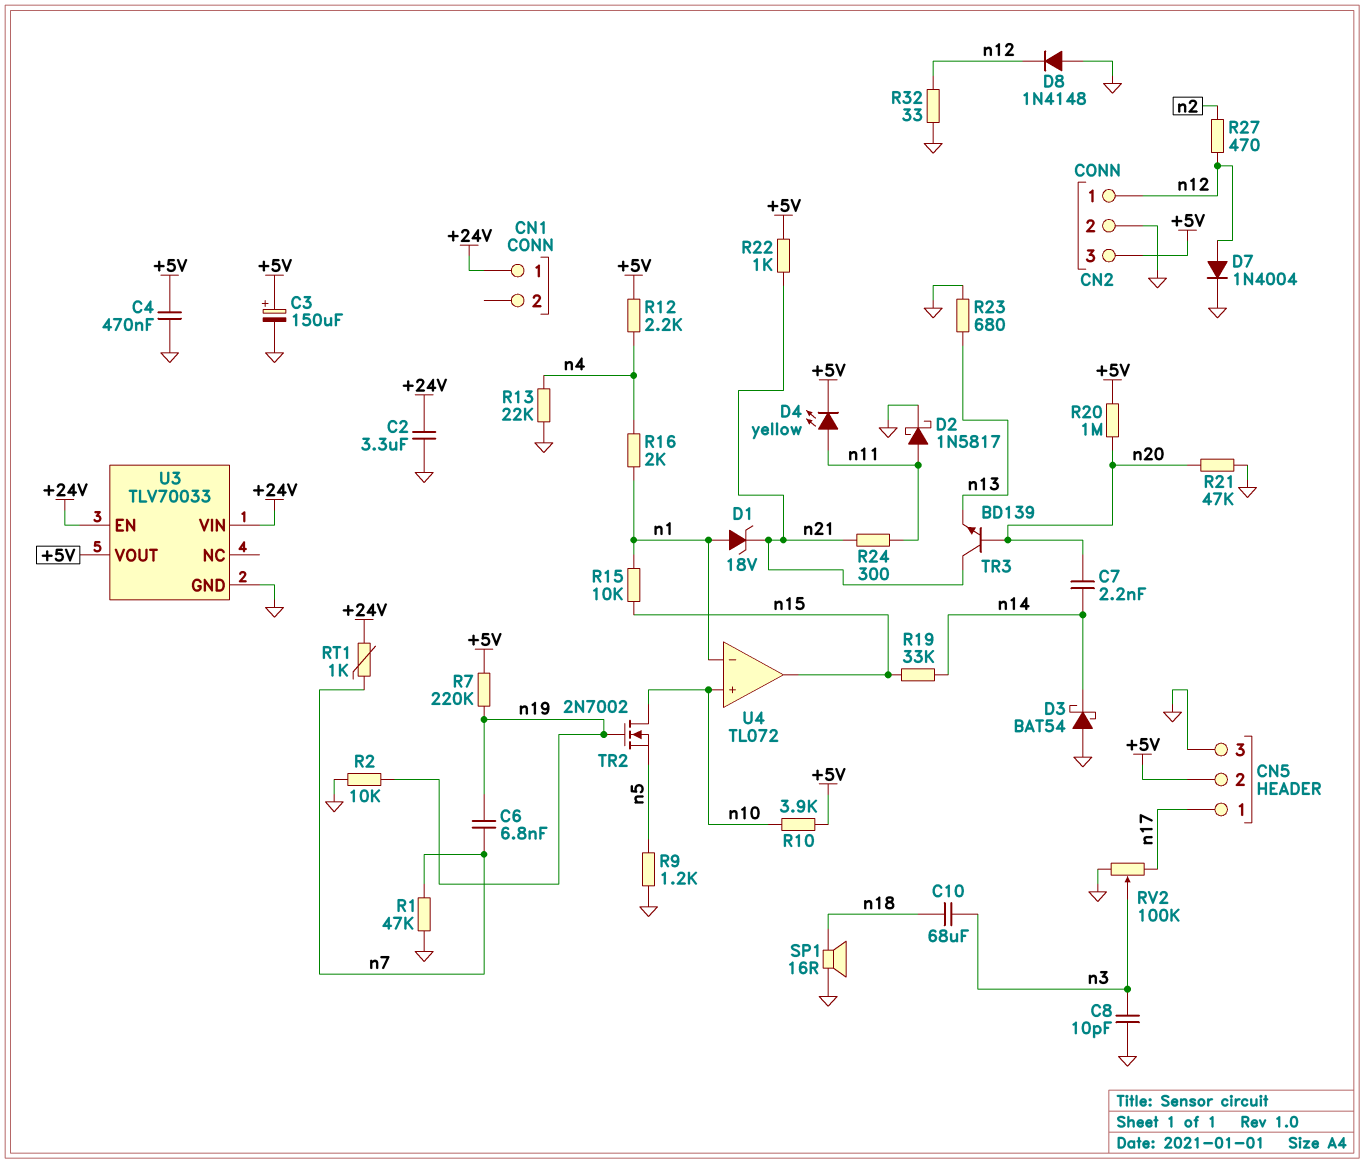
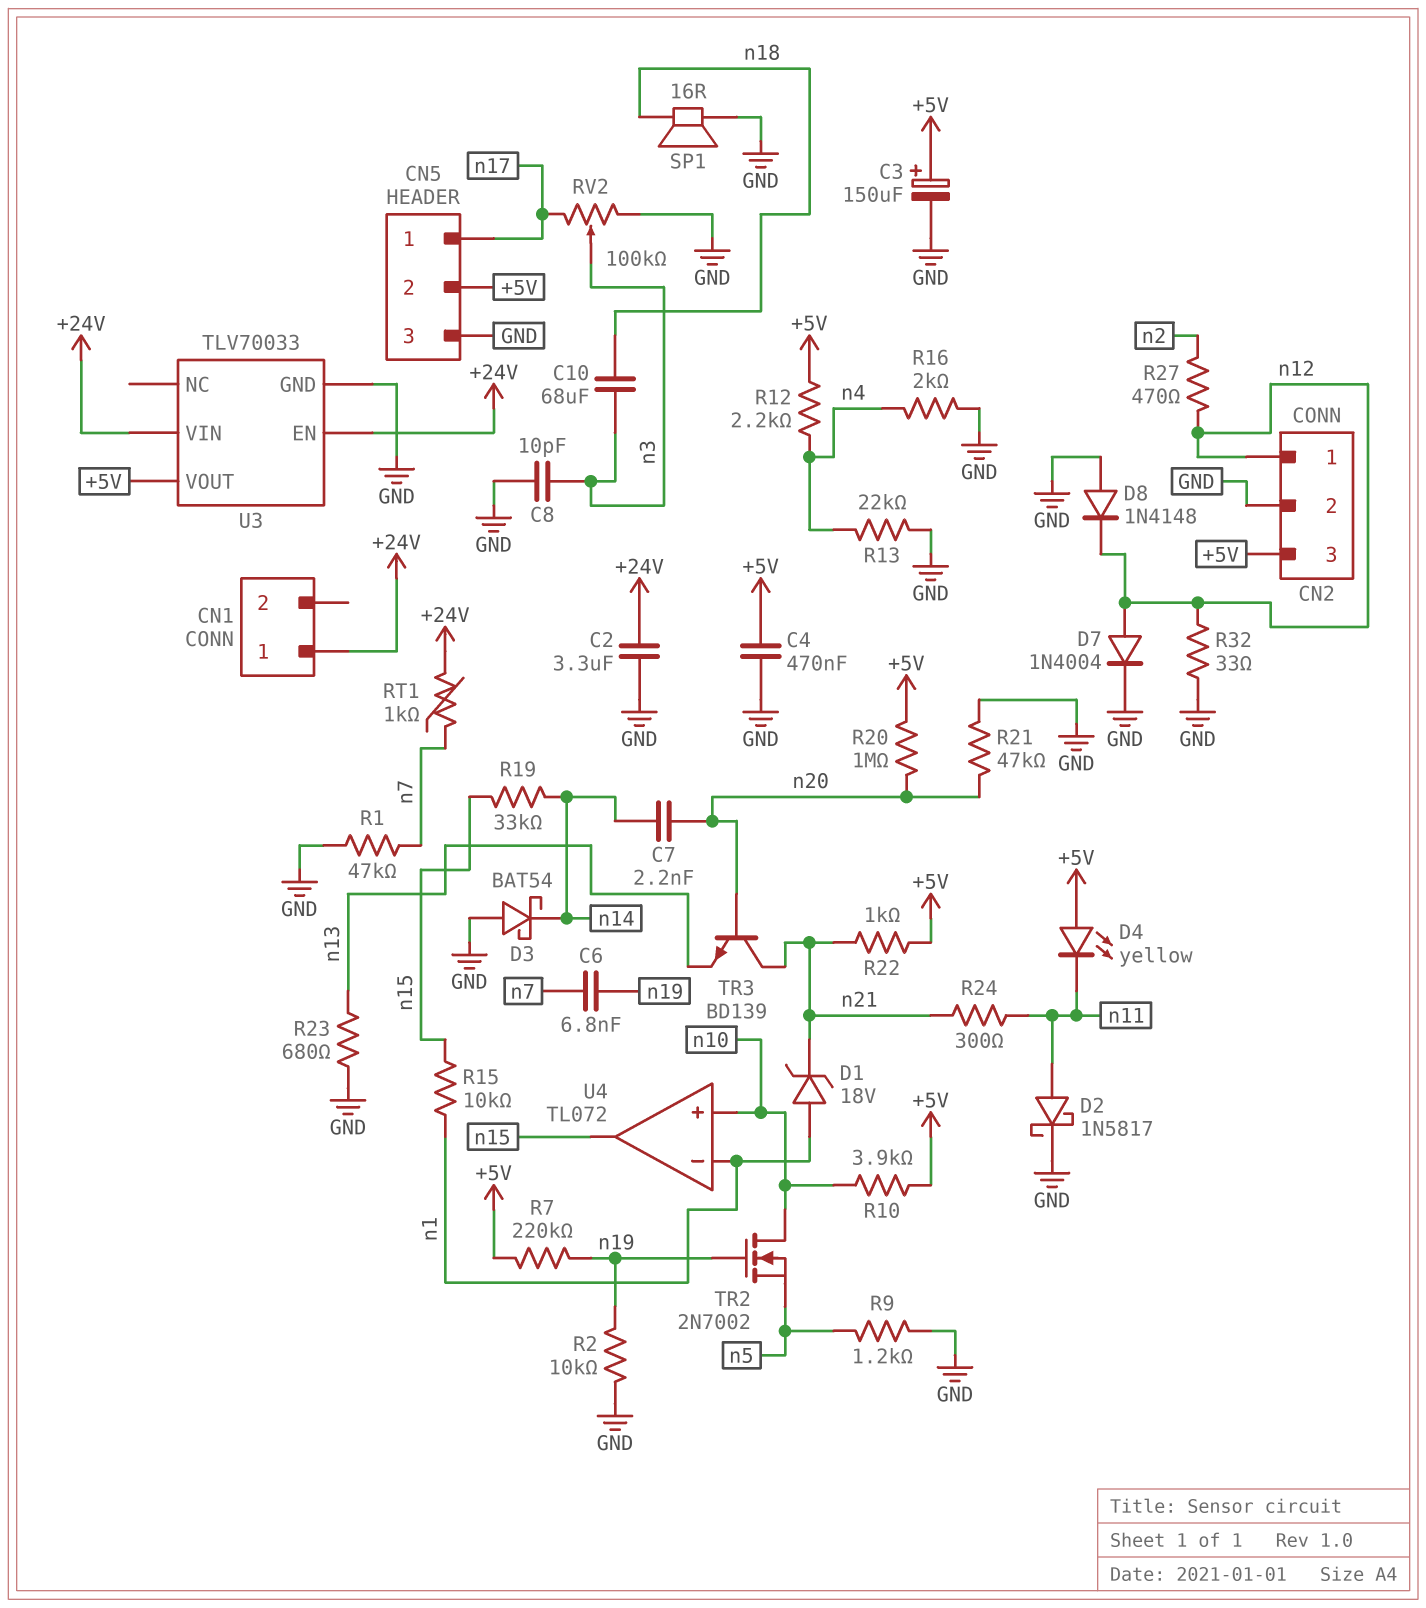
D4: LED yellow (A n11, K +5V) -> LED yellow (A +5V, K n11)
R16: 2k (n1, n4) -> 2k (GND, n4)

